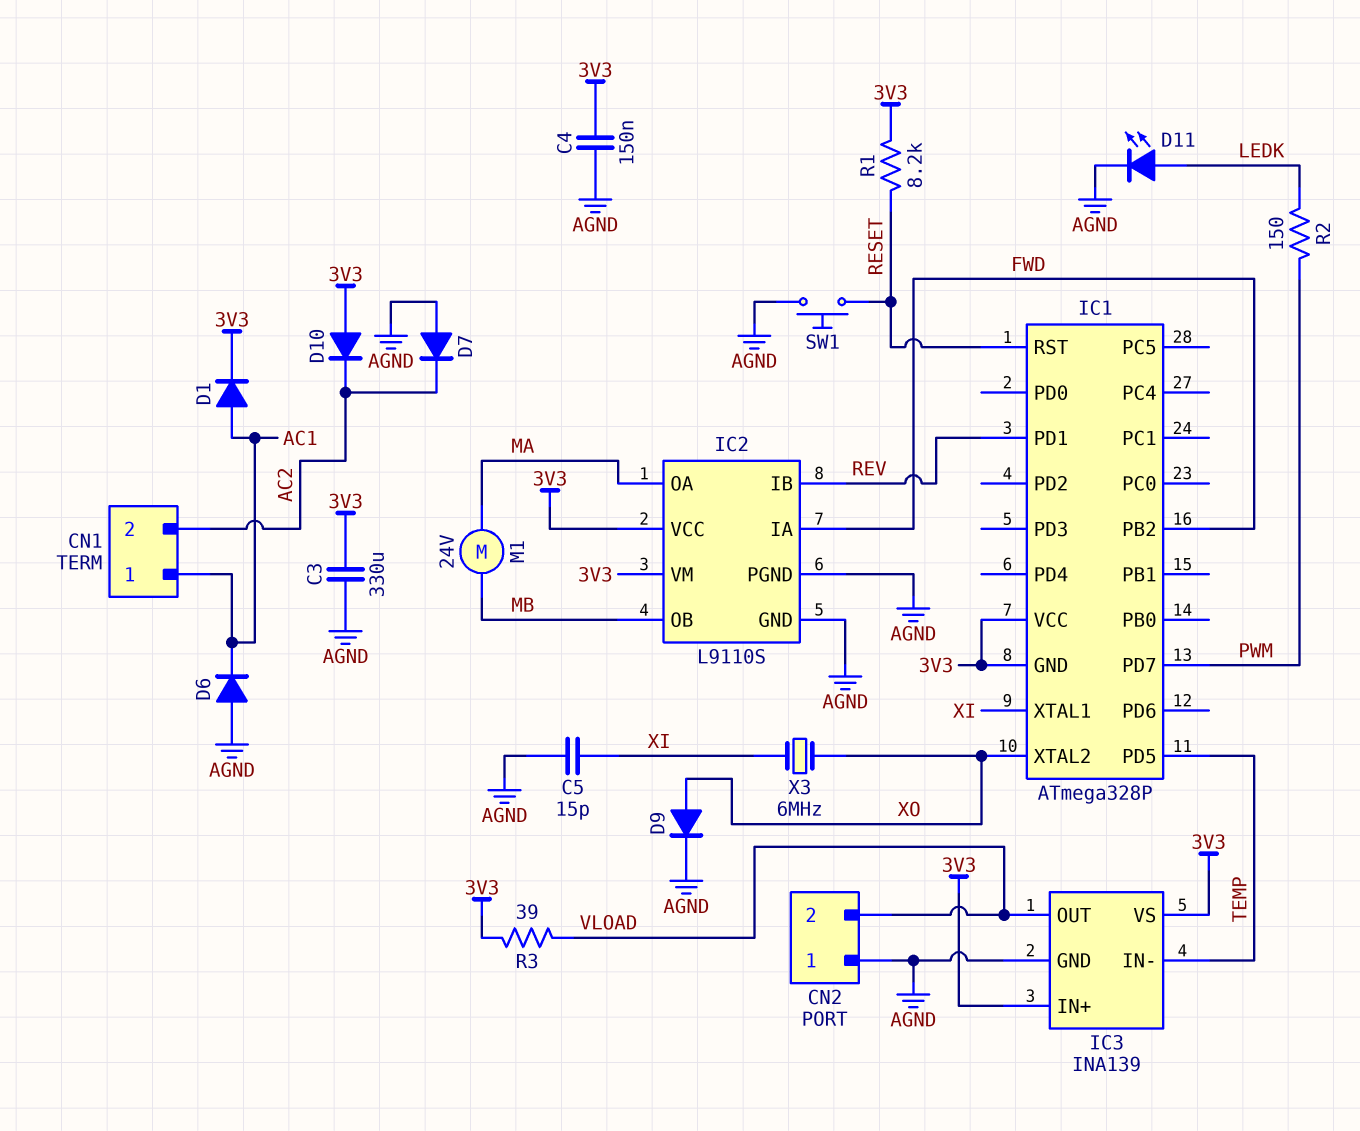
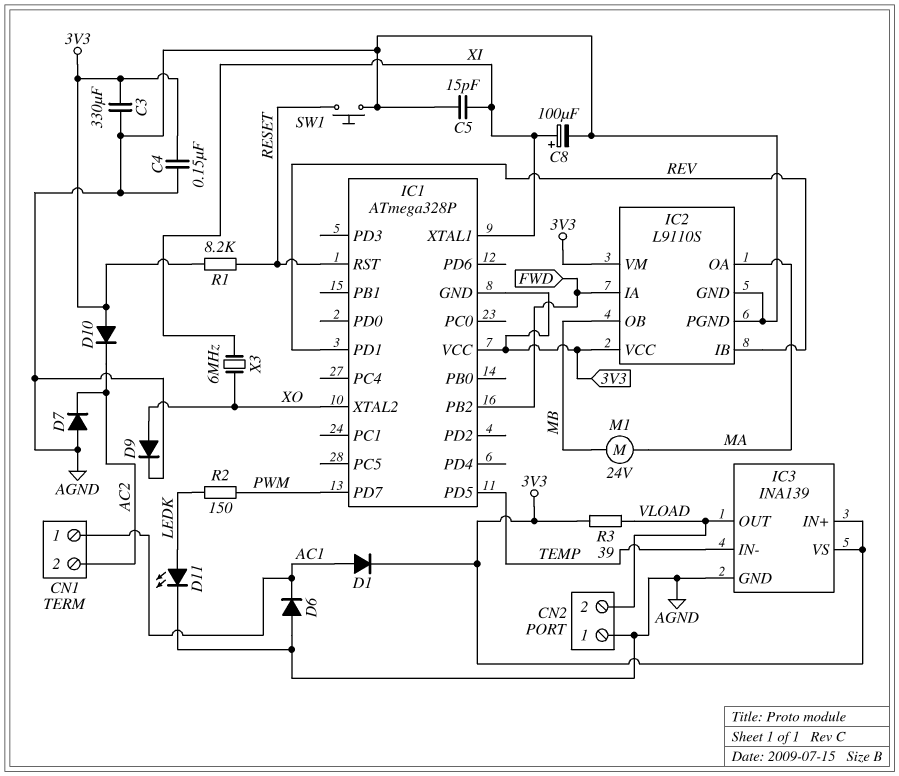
C8: none -> 100uF (plus XI, minus AGND)

